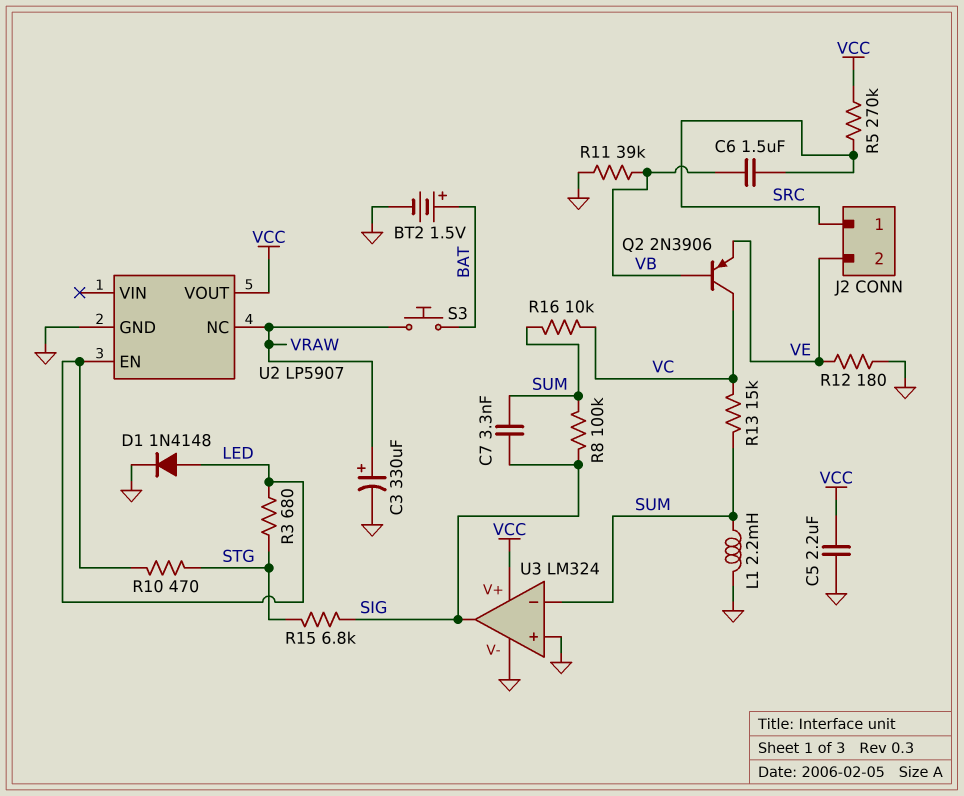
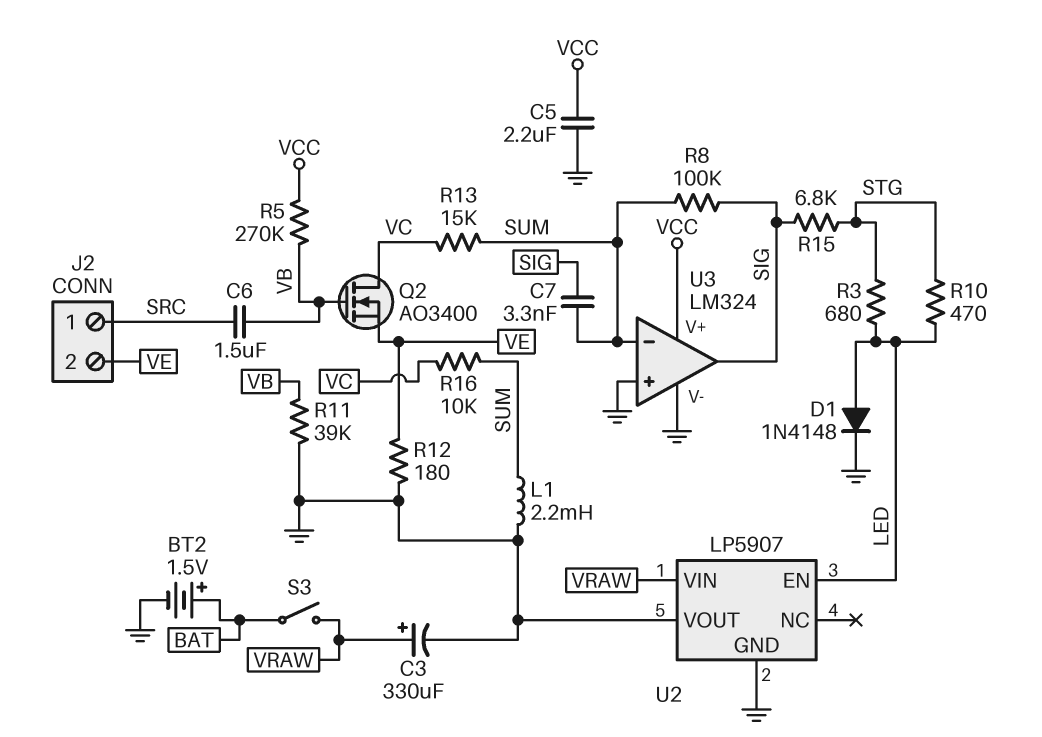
Q2: PNP 2N3906 (B VB, C VC, E VE) -> NMOS AO3400 (G VB, D VC, S VE)
R5: 270k (SRC, VCC) -> 270k (VB, VCC)
S3: button (BAT, VRAW) -> switch (BAT, VRAW)
U2 pin NC: VRAW -> none
U2 pin VIN: none -> VRAW
U2 pin VOUT: VCC -> GND

